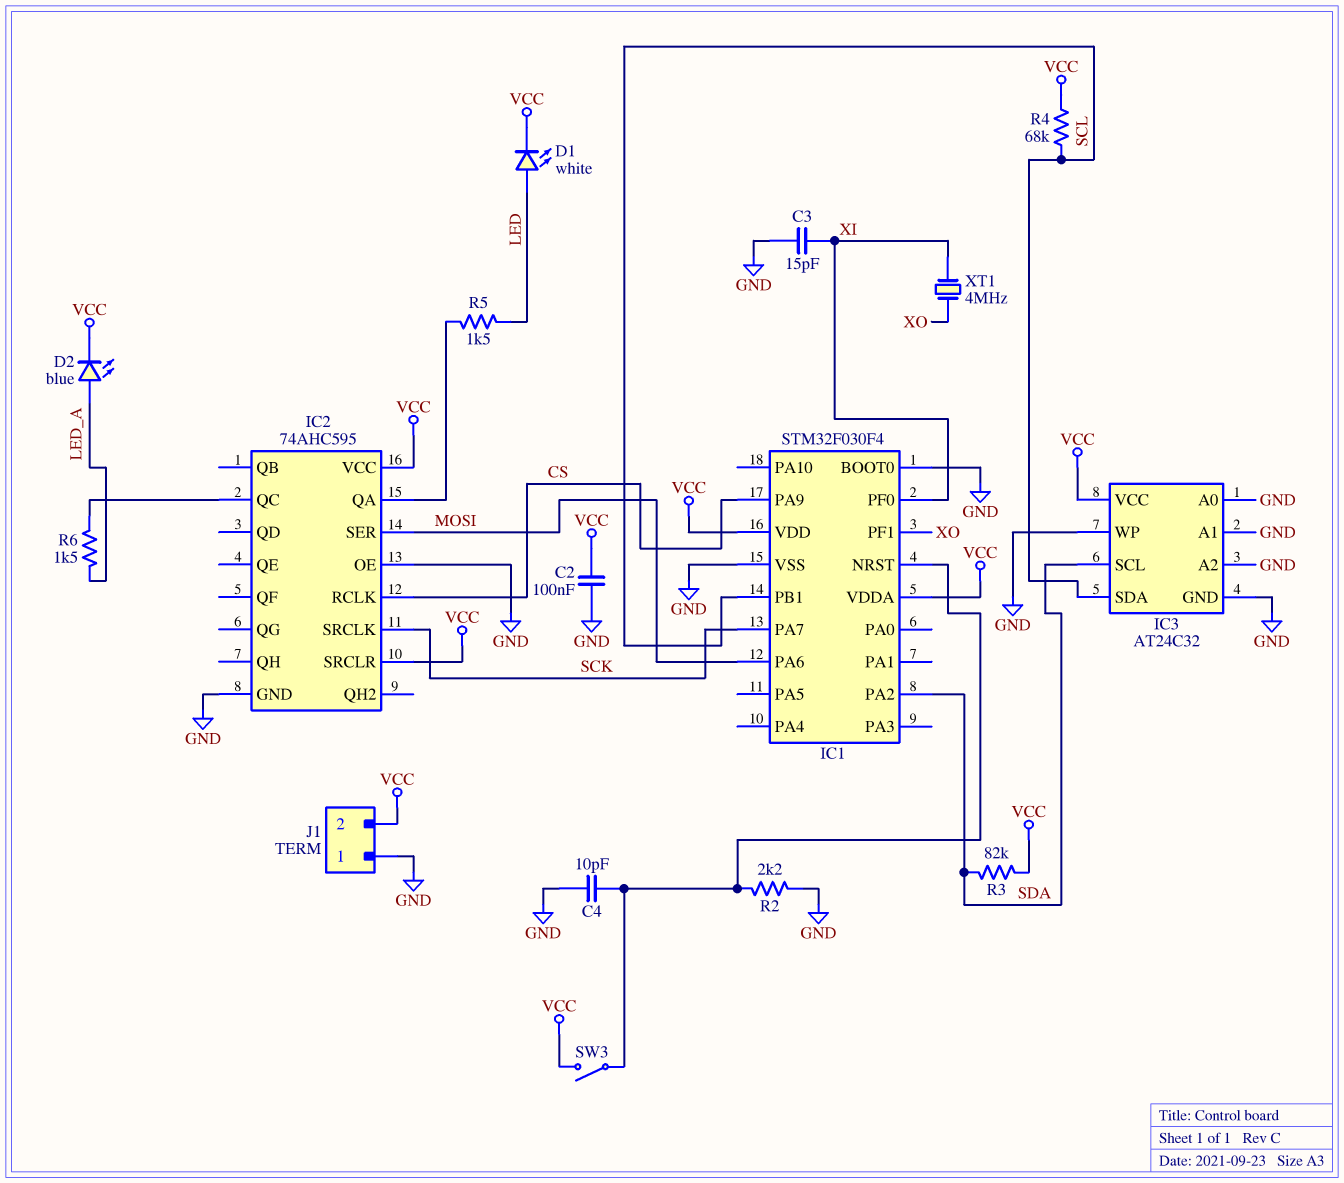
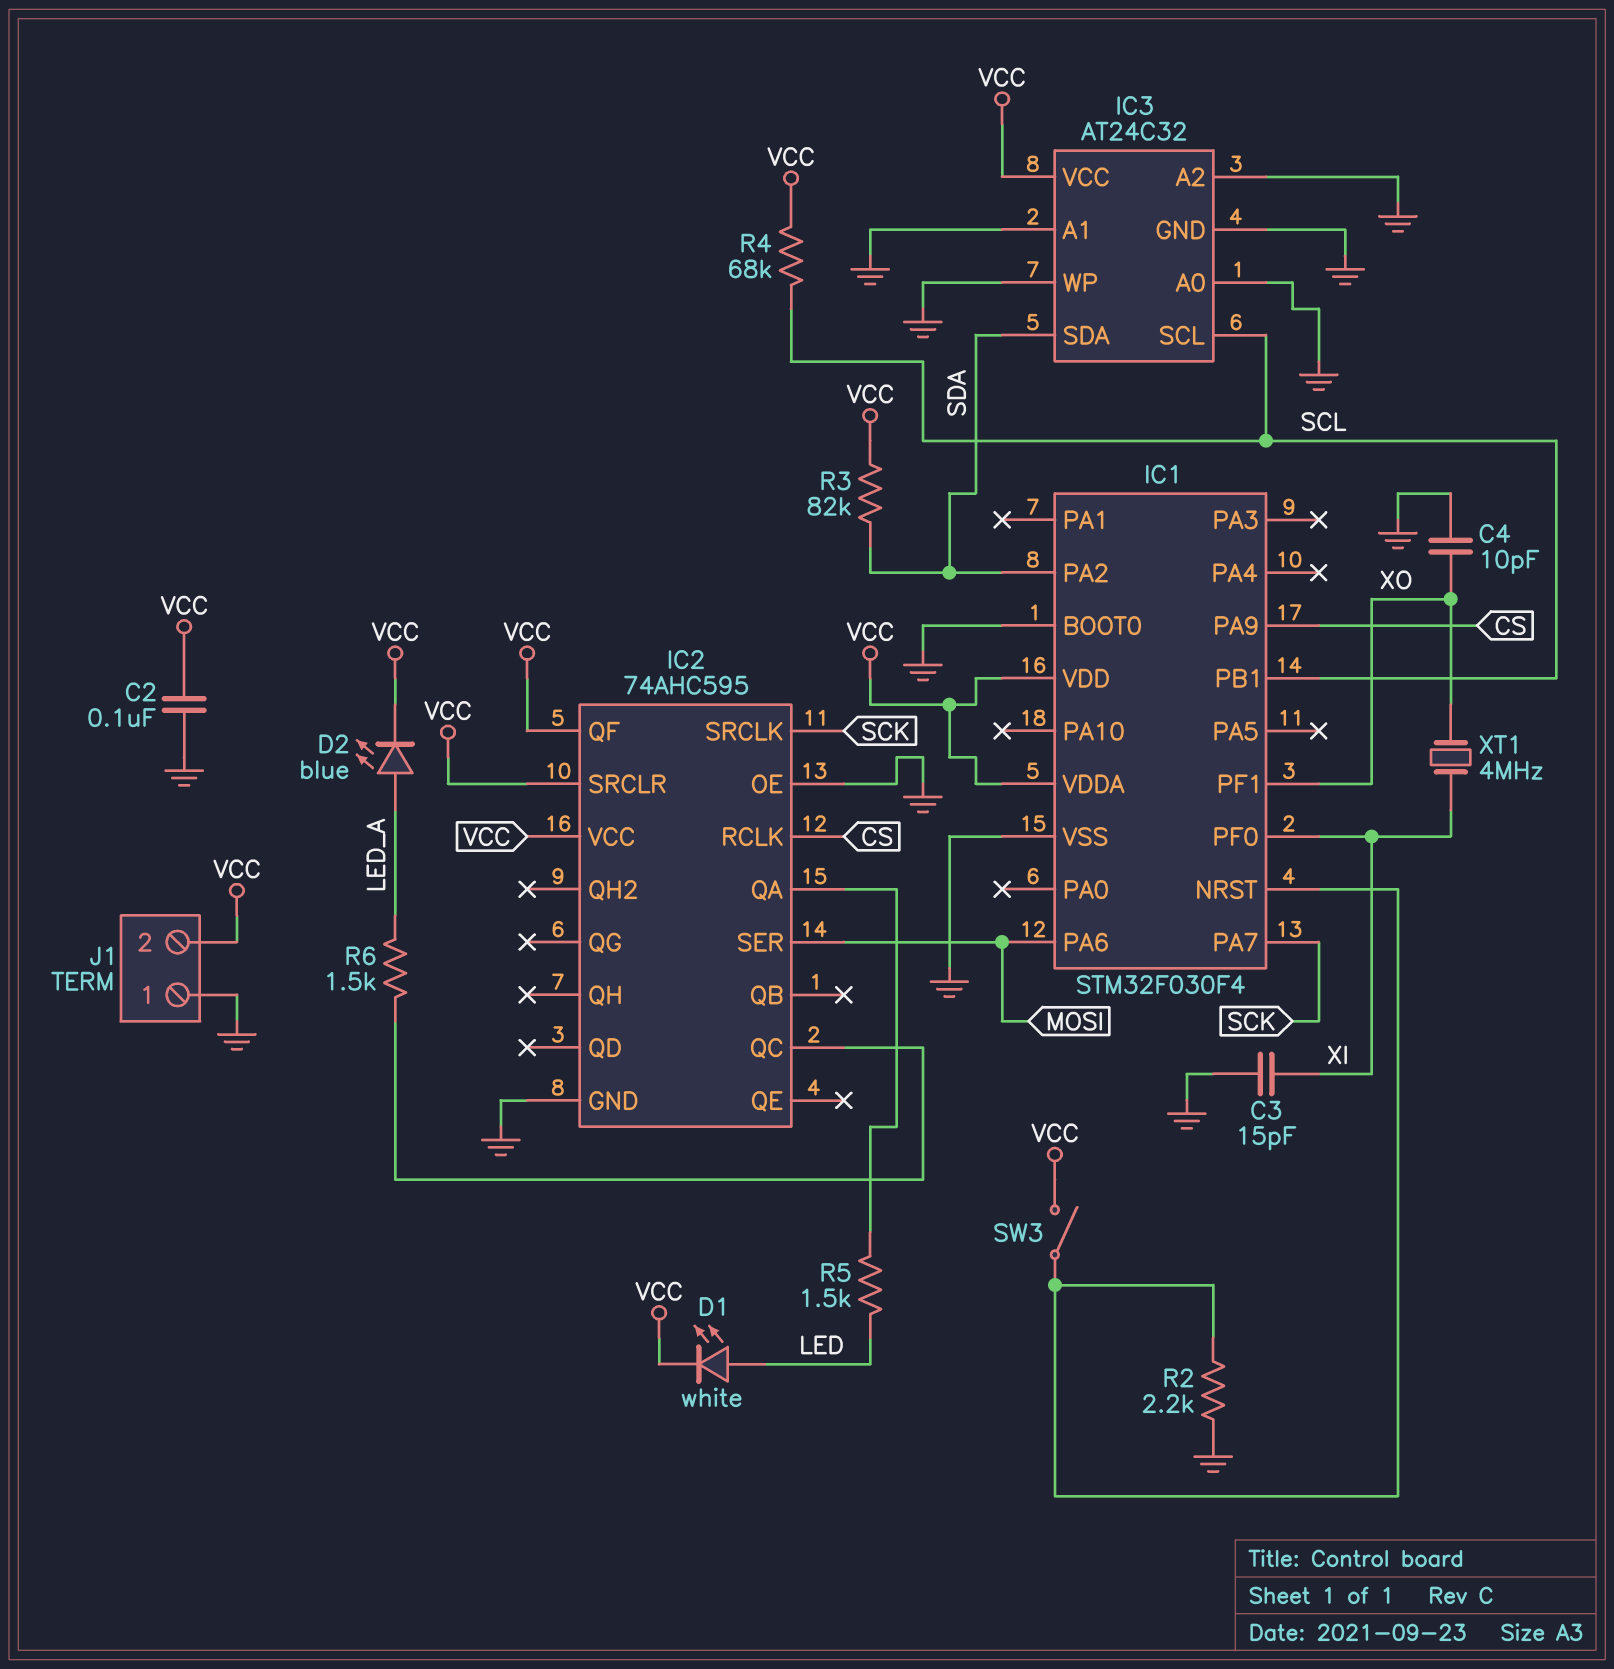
C4: 10pF (GND, IC1/NRST) -> 10pF (GND, XO)
IC2 pin QF: none -> VCC
IC3 pin SCL: SDA -> SCL
IC3 pin SDA: SCL -> SDA

